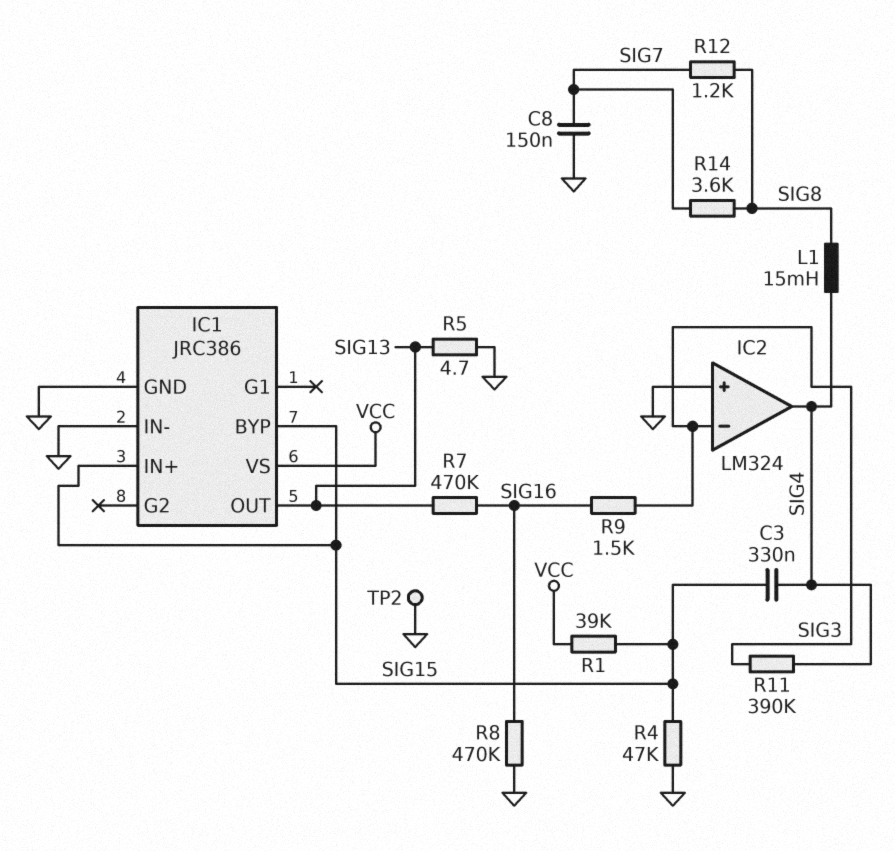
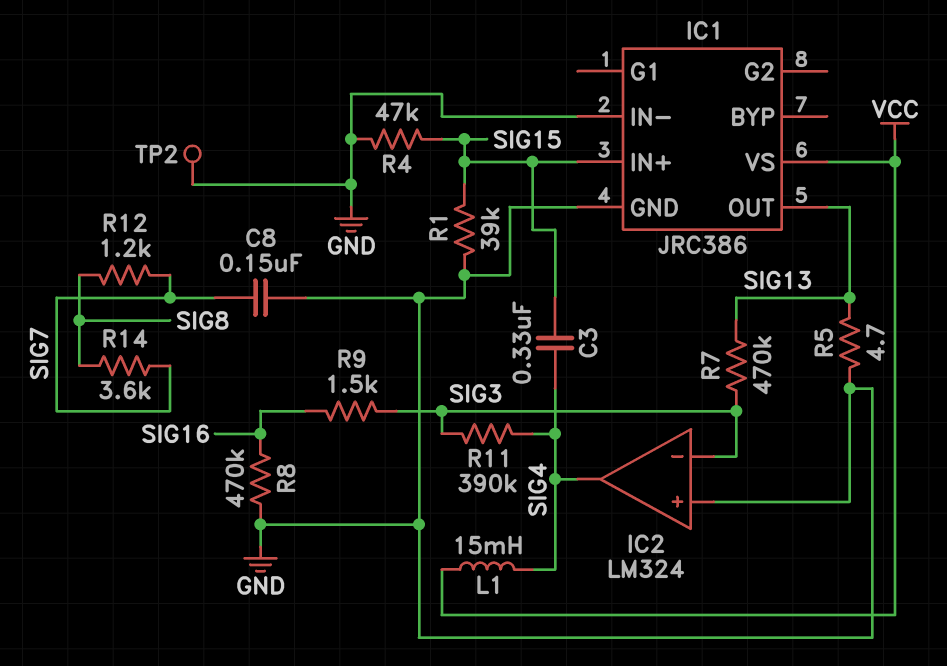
IC1 pin BYP: SIG15 -> none
L1: 15mH (SIG4, SIG8) -> 15mH (SIG4, VCC)
R1: 39k (SIG15, VCC) -> 39k (GND, SIG15)
R7: 470k (SIG13, SIG16) -> 470k (SIG3, SIG13)

